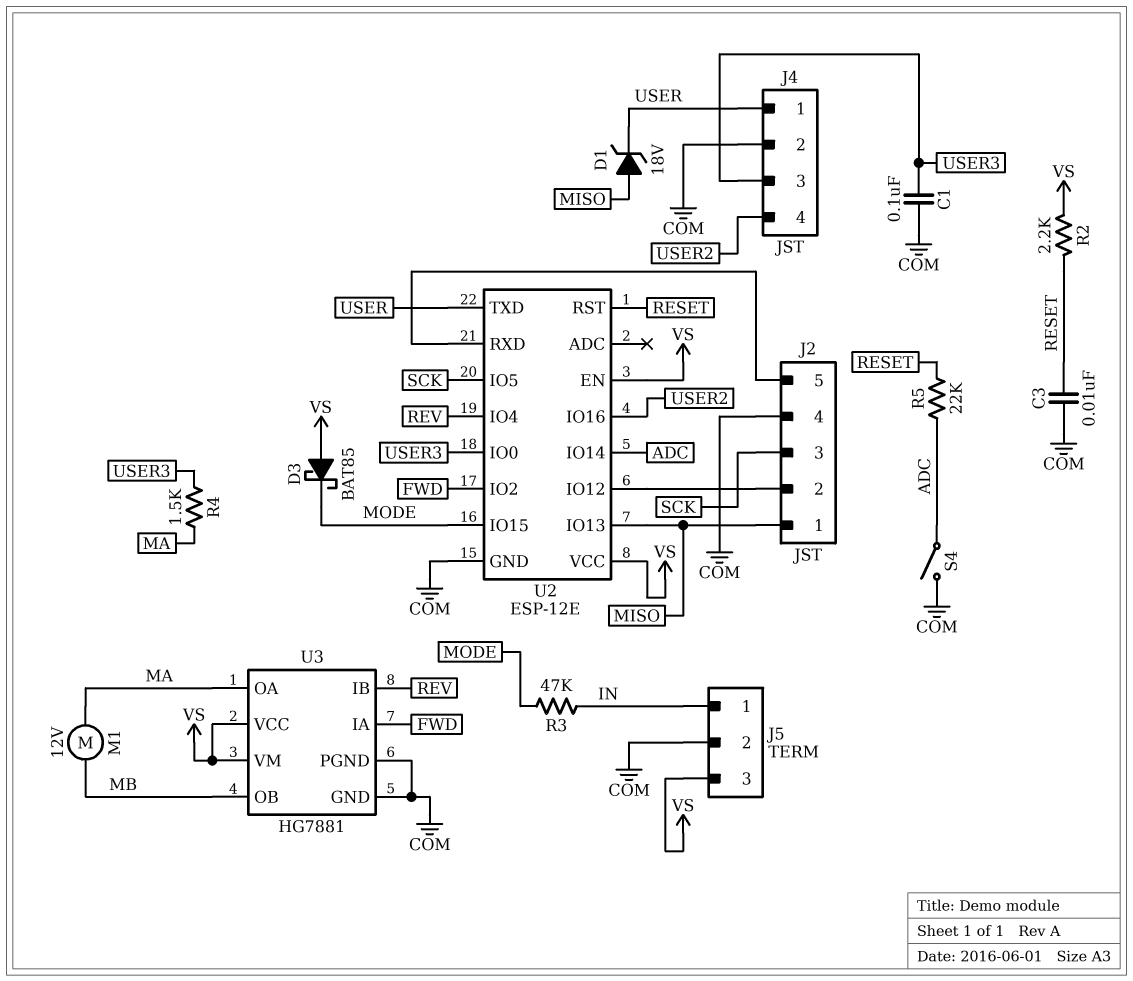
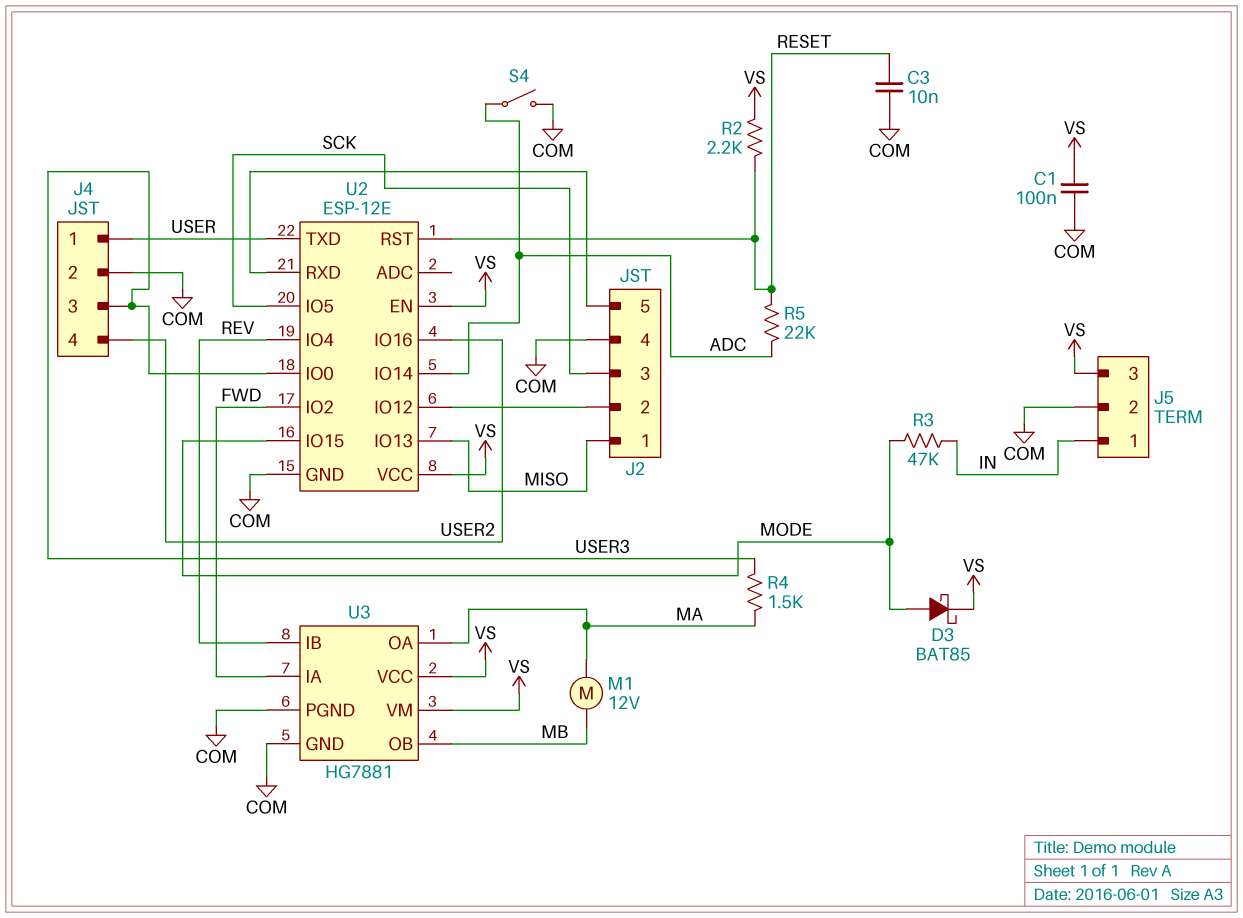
C1: 100nF (COM, USER3) -> 100nF (COM, VS)
D1: zener 18V (A MISO, K USER) -> none
D3: schottky BAT85 (A VS, K MODE) -> schottky BAT85 (A MODE, K VS)

